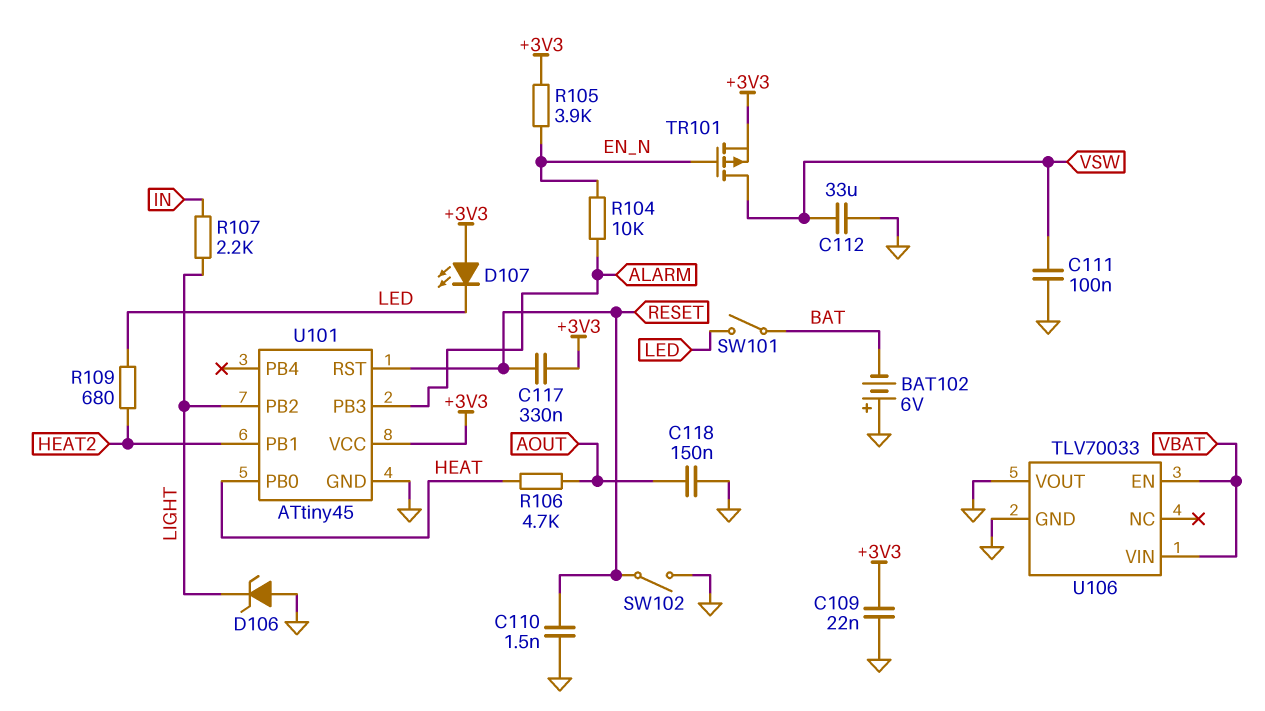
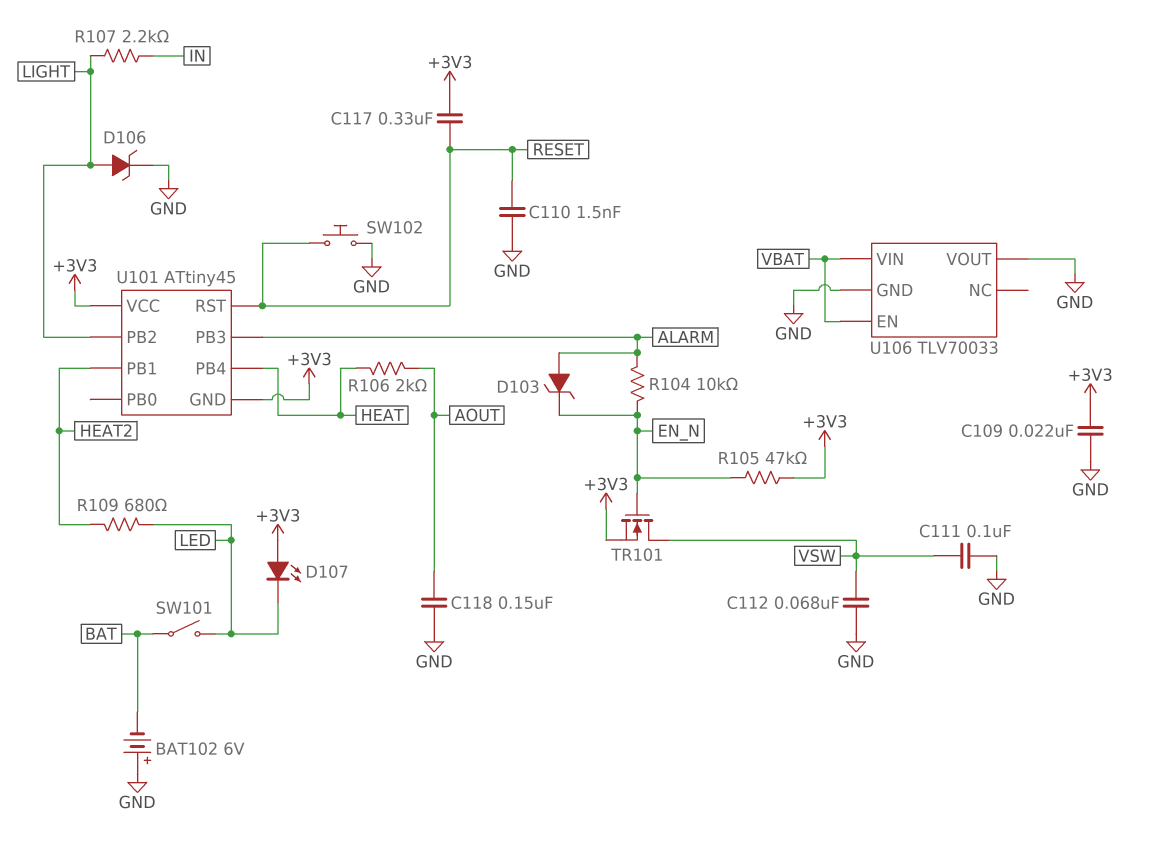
C112: 33uF (GND, VSW) -> 68nF (GND, VSW)
D103: none -> zener (A ALARM, K EN_N)
D106: zener (A GND, K LIGHT) -> zener (A LIGHT, K GND)
R105: 3.9k (+3V3, EN_N) -> 47k (+3V3, EN_N)
R106: 4.7k (AOUT, HEAT) -> 2k (AOUT, HEAT)
SW102: switch (GND, RESET) -> button (GND, RESET)
TR101: PMOS (G EN_N, D VSW, S +3V3) -> NMOS (G EN_N, D VSW, S +3V3)
U101 pin GND: GND -> +3V3
U101 pin PB0: HEAT -> none
U101 pin PB4: none -> HEAT

